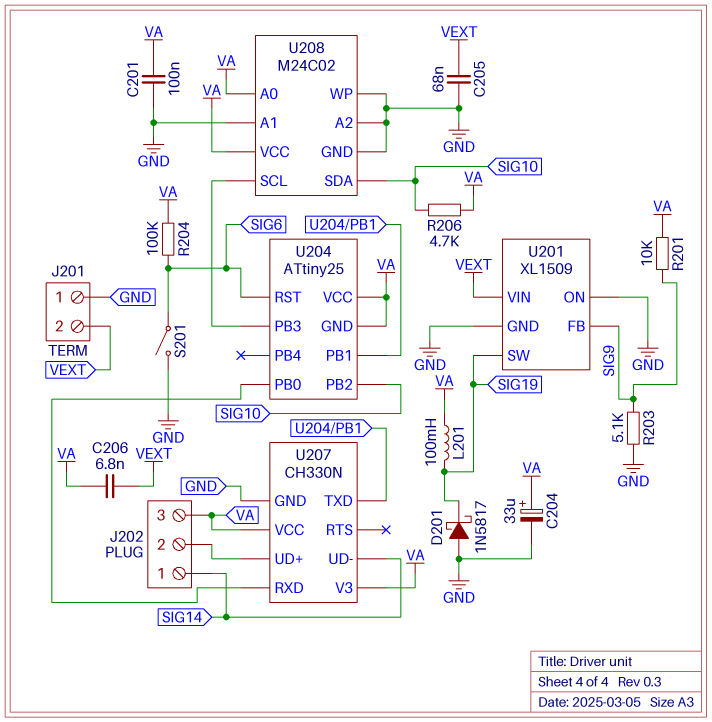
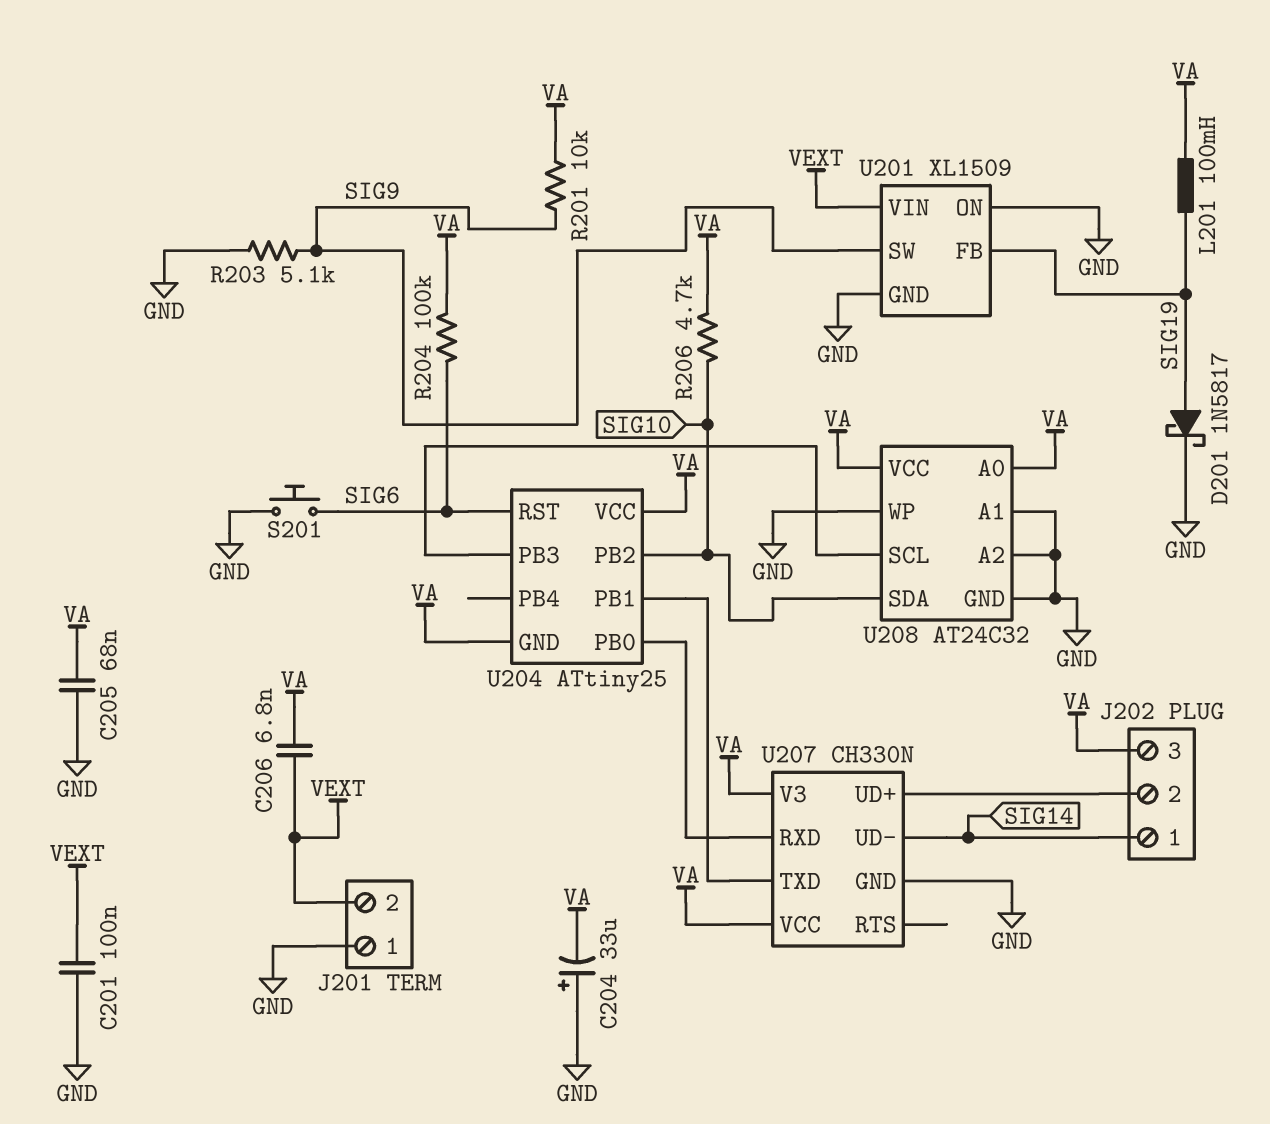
C201: 100nF (GND, VA) -> 100nF (GND, VEXT)
C204: 33uF (plus VA, minus GND) -> 33uF (plus GND, minus VA)
C205: 68nF (GND, VEXT) -> 68nF (GND, VA)
D201: schottky 1N5817 (A GND, K SIG19) -> schottky 1N5817 (A SIG19, K GND)
S201: switch (GND, SIG6) -> button (GND, SIG6)
U201 pin FB: SIG9 -> SIG19
U201 pin SW: SIG19 -> SIG9
U208: M24C02 -> AT24C32

